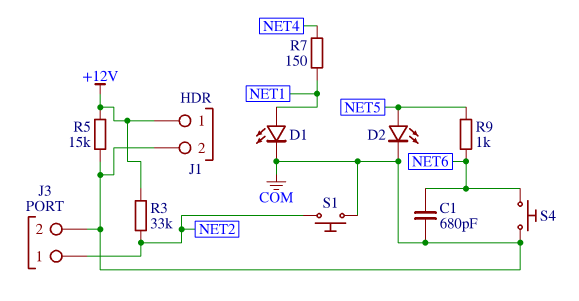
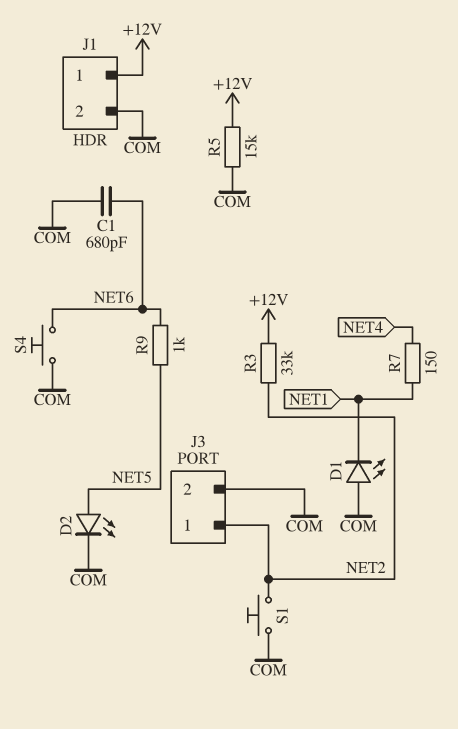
D1: LED (A NET1, K COM) -> LED (A COM, K NET1)

